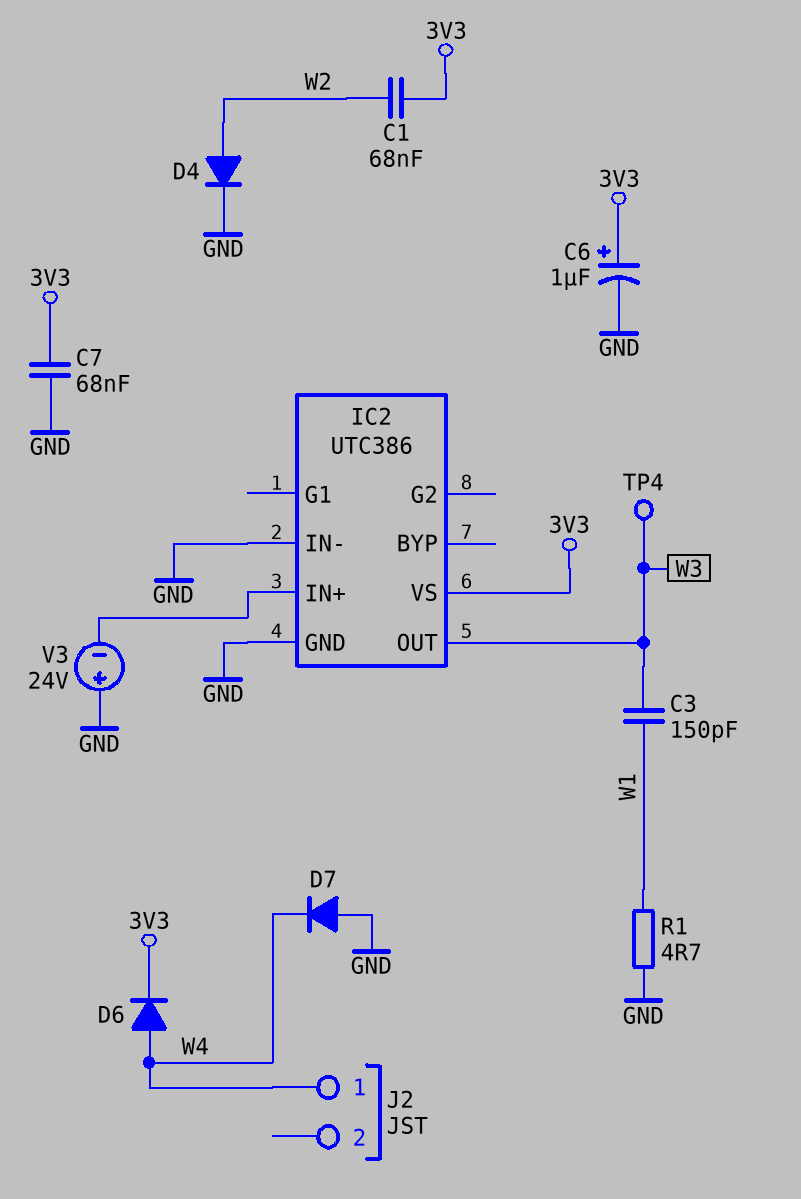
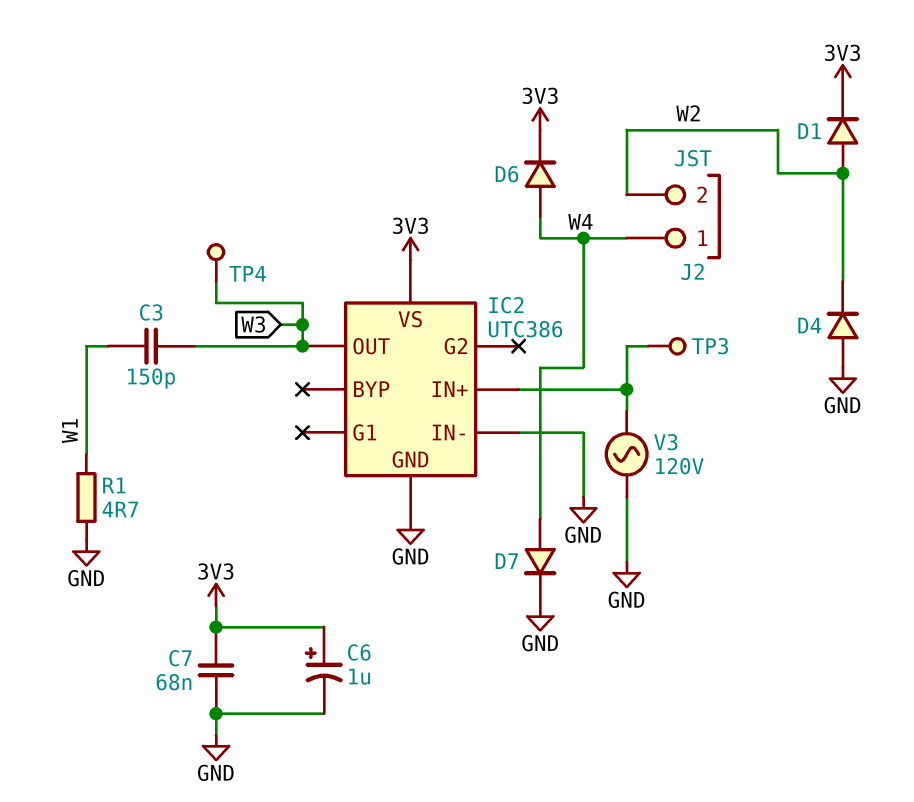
C1: 68nF (3V3, W2) -> none
D1: none -> diode (A W2, K 3V3)
D4: diode (A W2, K GND) -> diode (A GND, K W2)
D7: diode (A GND, K W4) -> diode (A W4, K GND)
J2 pin 2: none -> W2
TP3: none -> test point (IC2/IN+)
V3: 24V (plus GND, minus IC2/IN+) -> AC 120V (GND, IC2/IN+)

